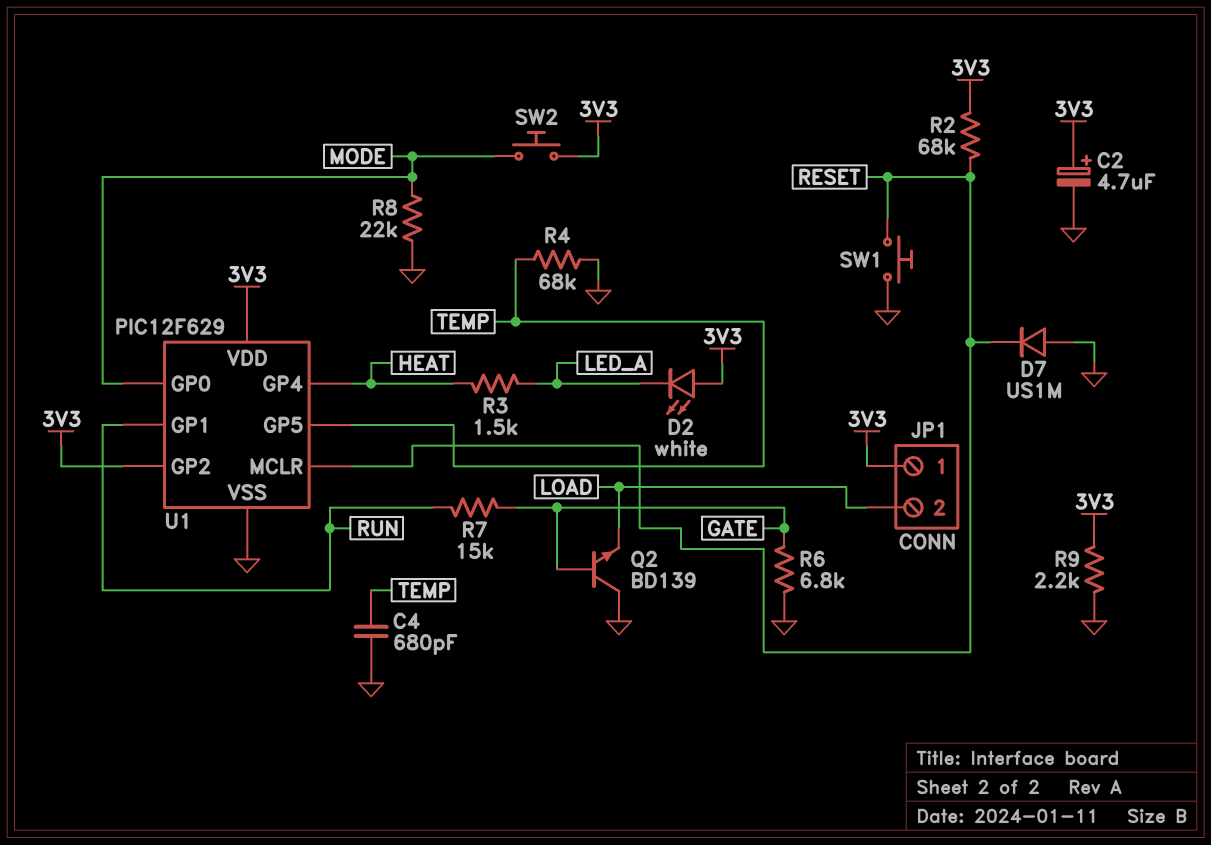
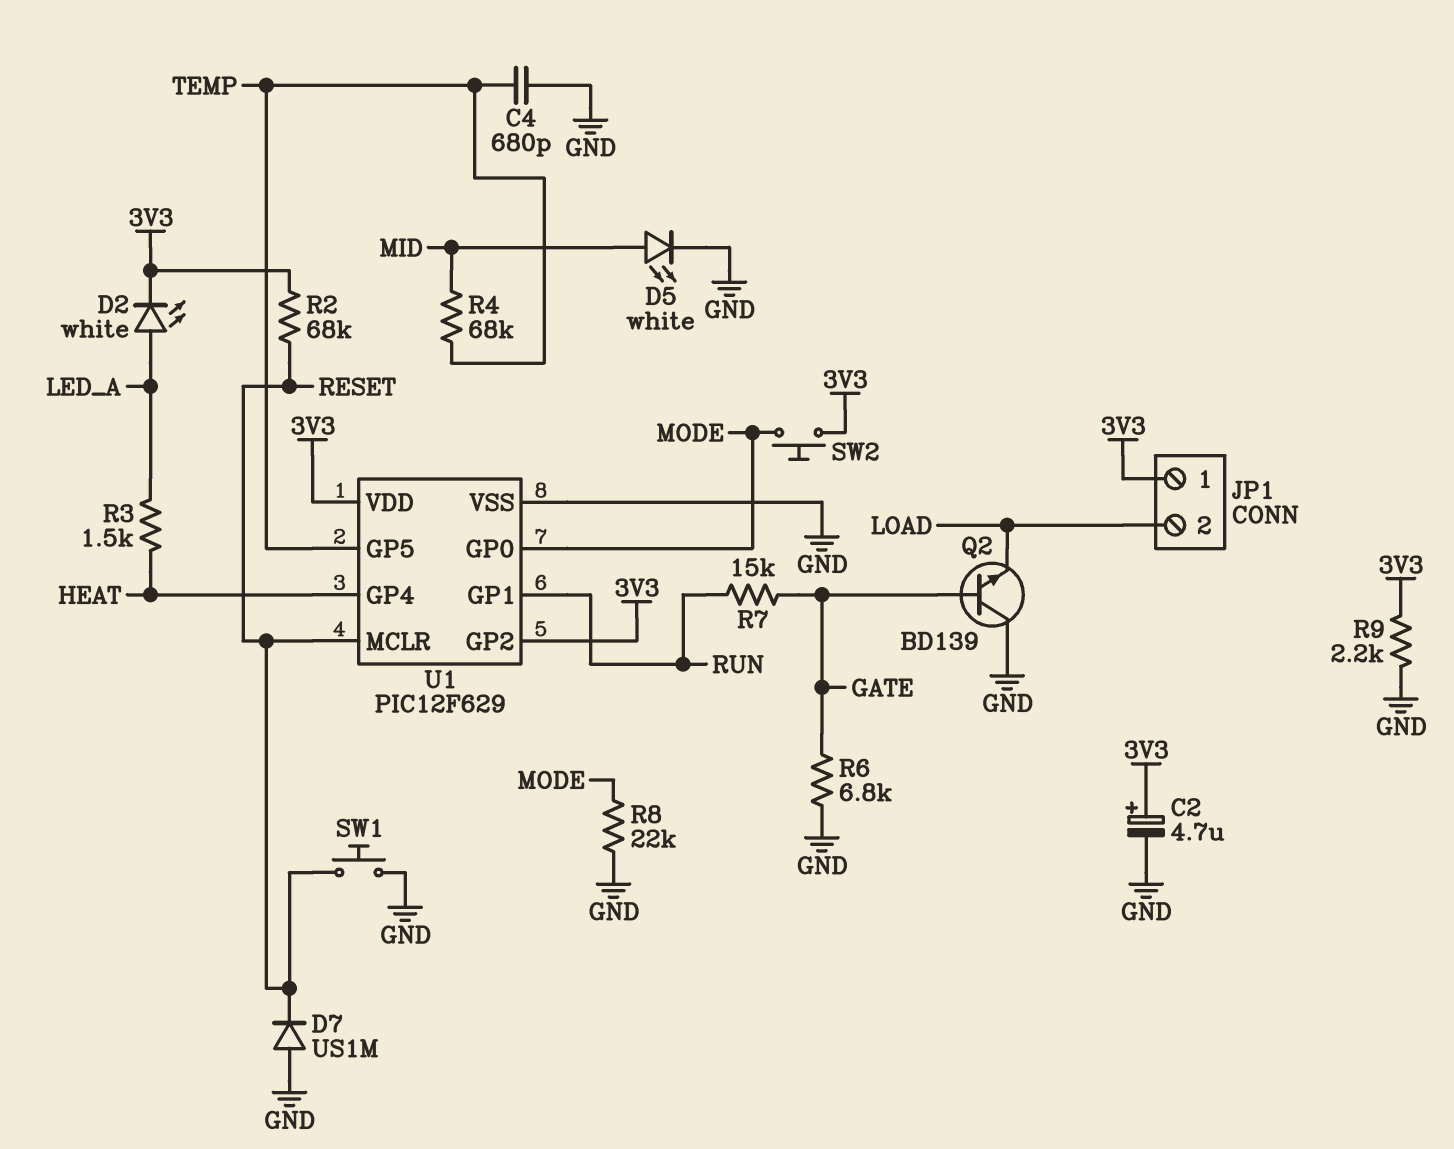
D2: LED white (A 3V3, K LED_A) -> LED white (A LED_A, K 3V3)
D5: none -> LED white (A MID, K GND)
R4: 68k (GND, TEMP) -> 68k (MID, TEMP)

